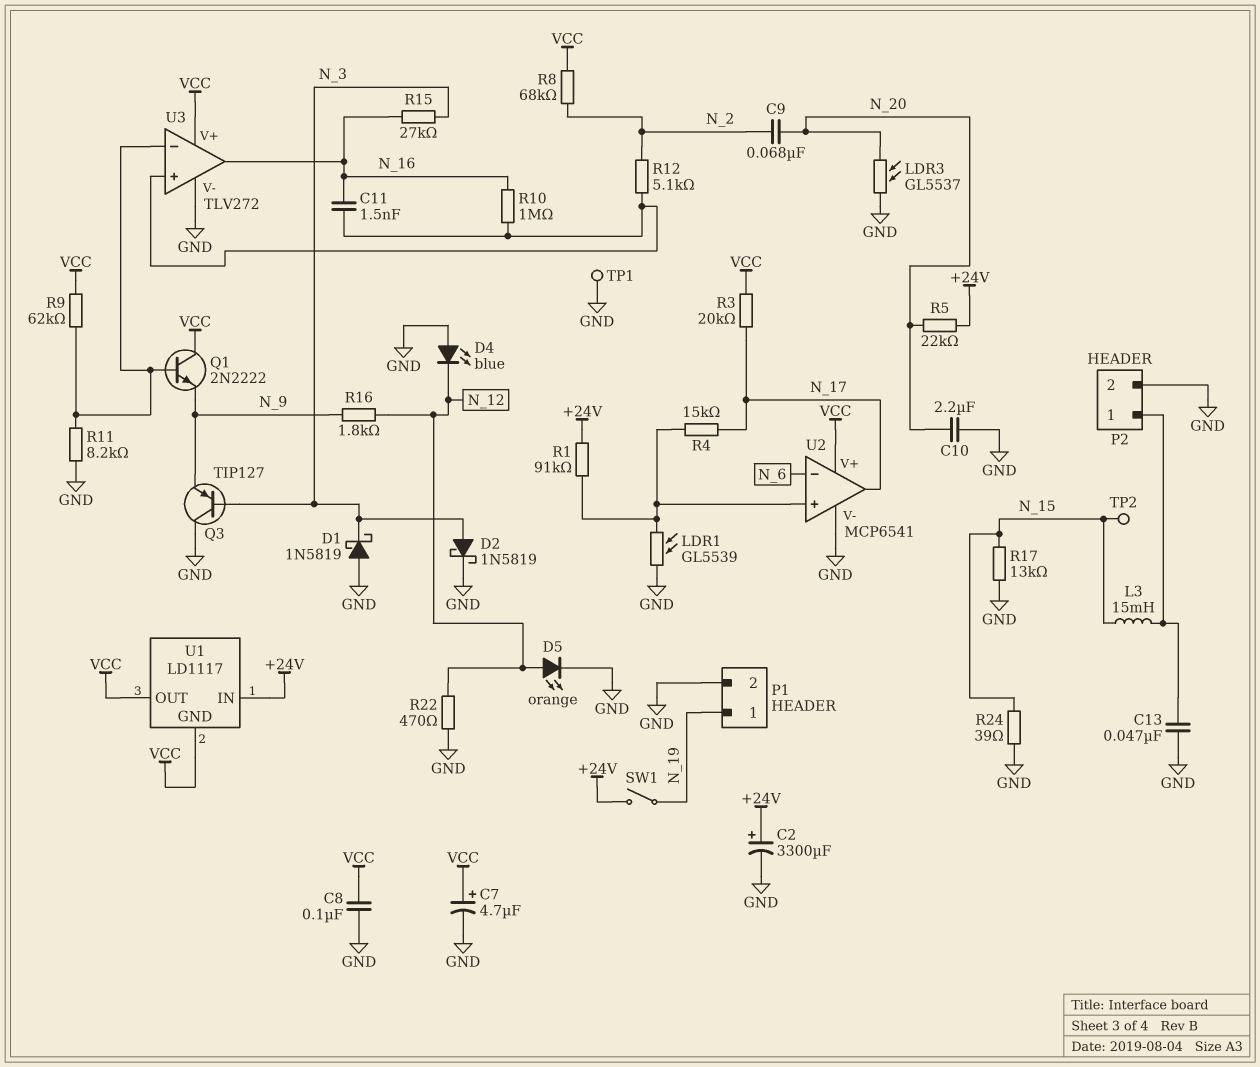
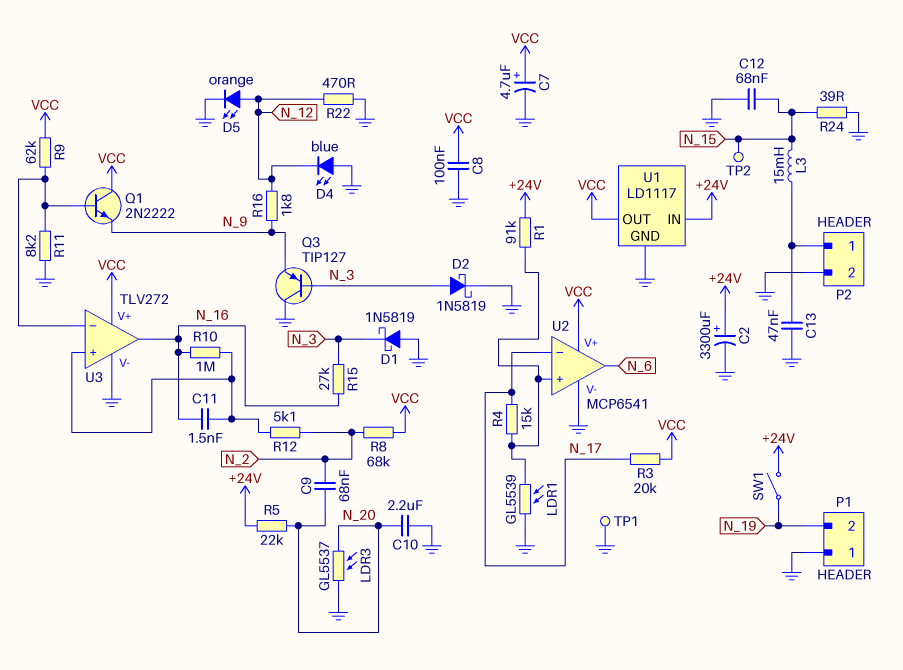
C12: none -> 68nF (GND, N_15)
P1 pin 1: N_19 -> GND
P1 pin 2: GND -> N_19
R17: 13k (GND, N_15) -> none
U1 pin GND: VCC -> GND
U2 pin in-: N_6 -> N_17
U2 pin out: N_17 -> N_6

